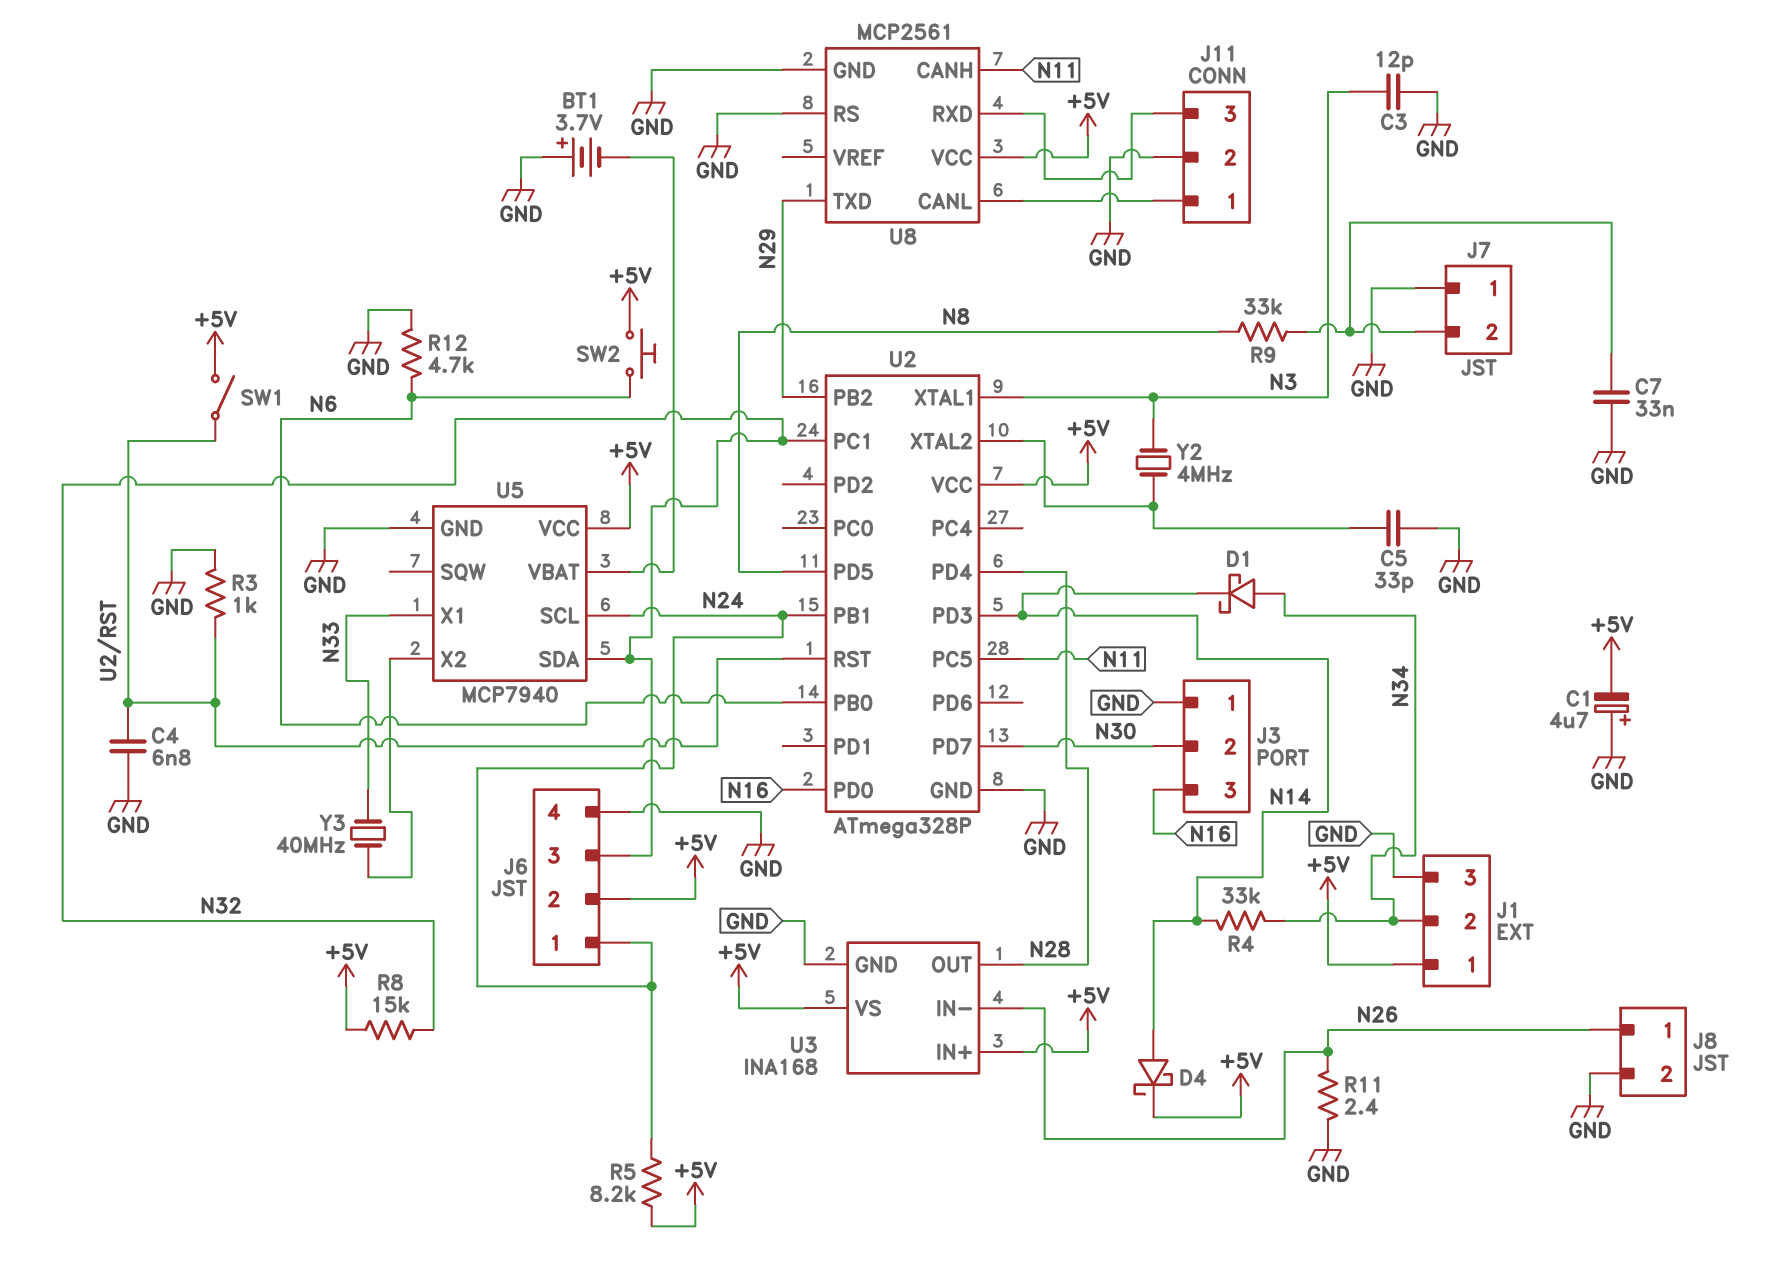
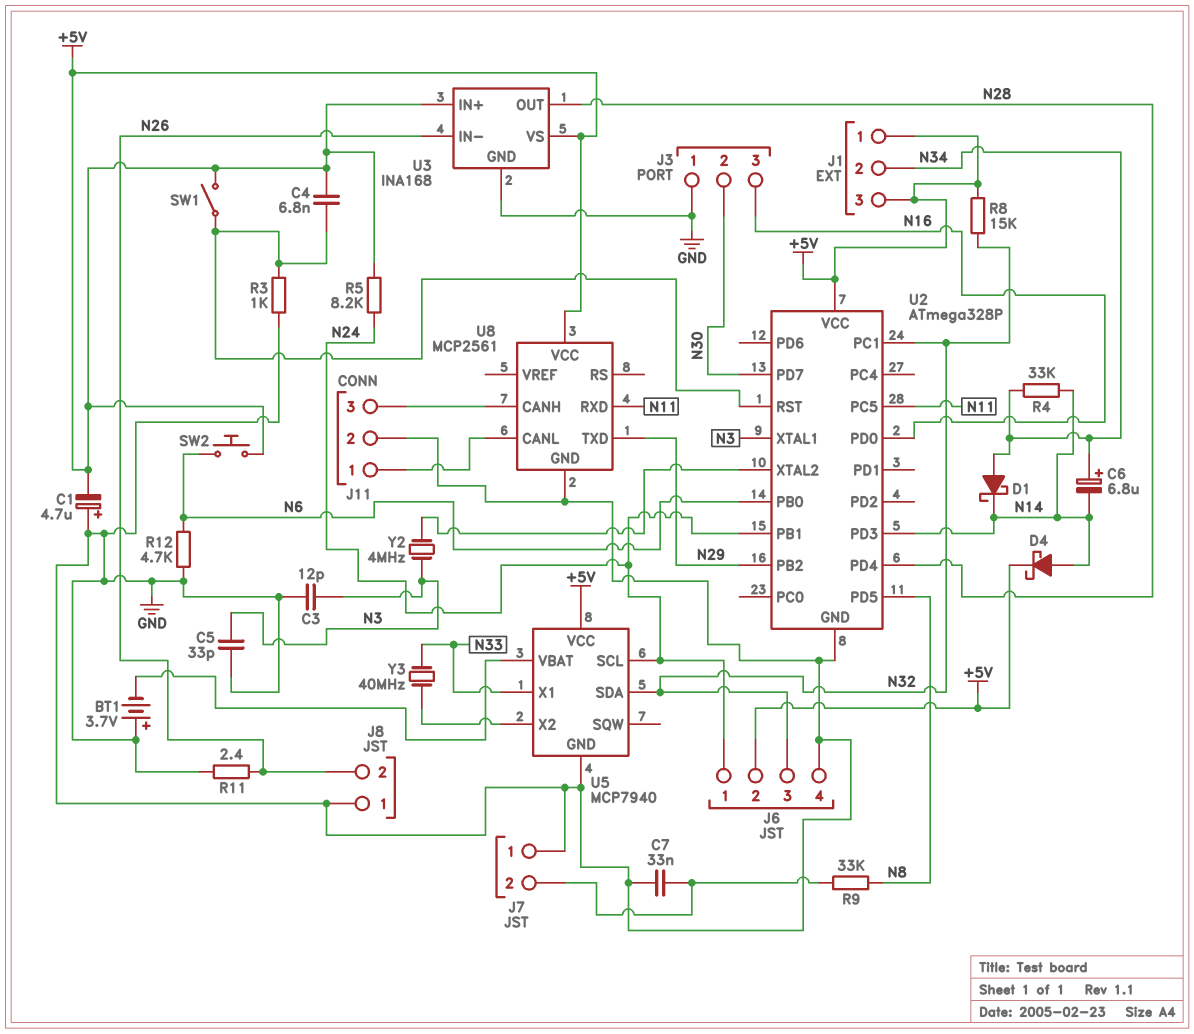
C4: 6.8nF (GND, U2/RST) -> 6.8nF (+5V, U2/RST)
C5: 33pF (GND, U2/XTAL2) -> 33pF (GND, N3)
C6: none -> 6.8uF (plus N34, minus N14)
J1 pin 3: GND -> +5V
J8 pin 1: N26 -> GND
J8 pin 2: GND -> N26
U8 pin CANH: N11 -> J11/3
U8 pin RS: GND -> none
U8 pin RXD: J11/3 -> N11

